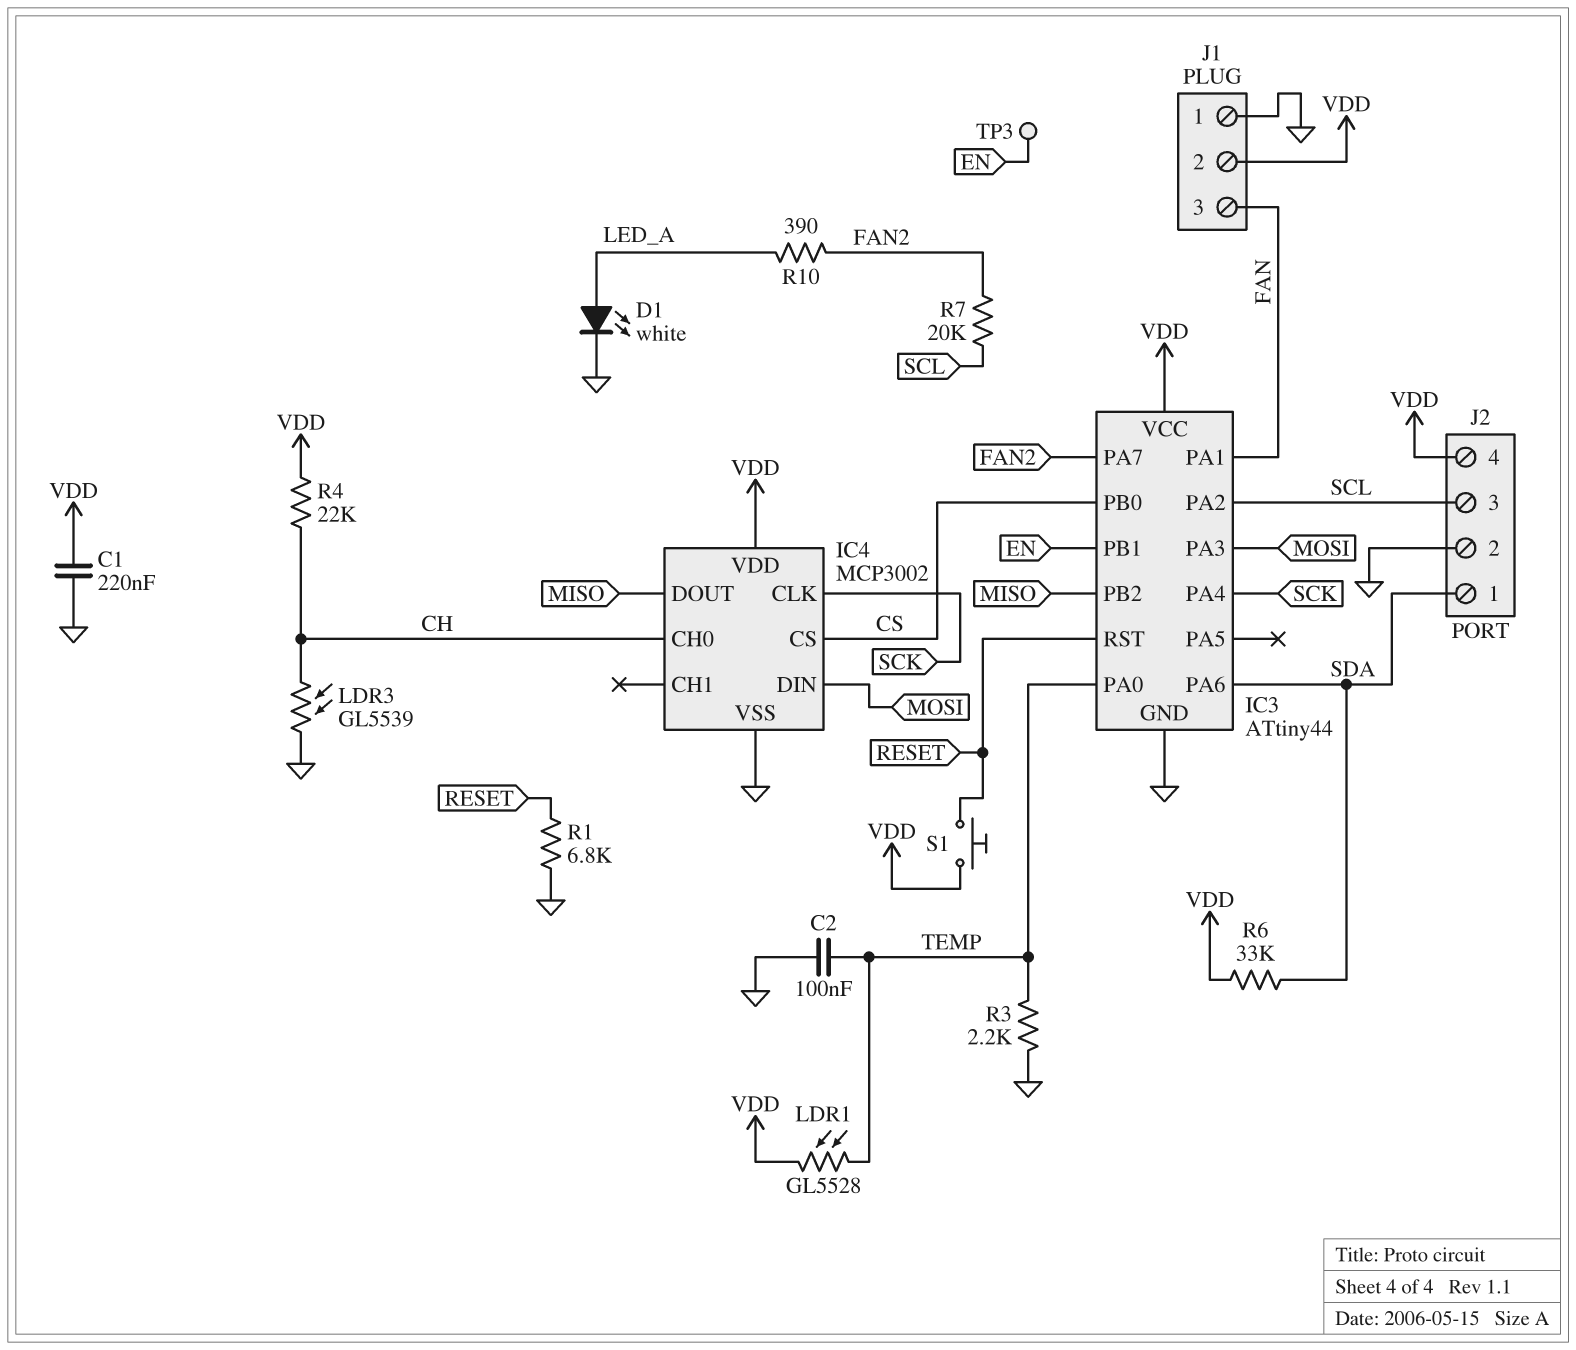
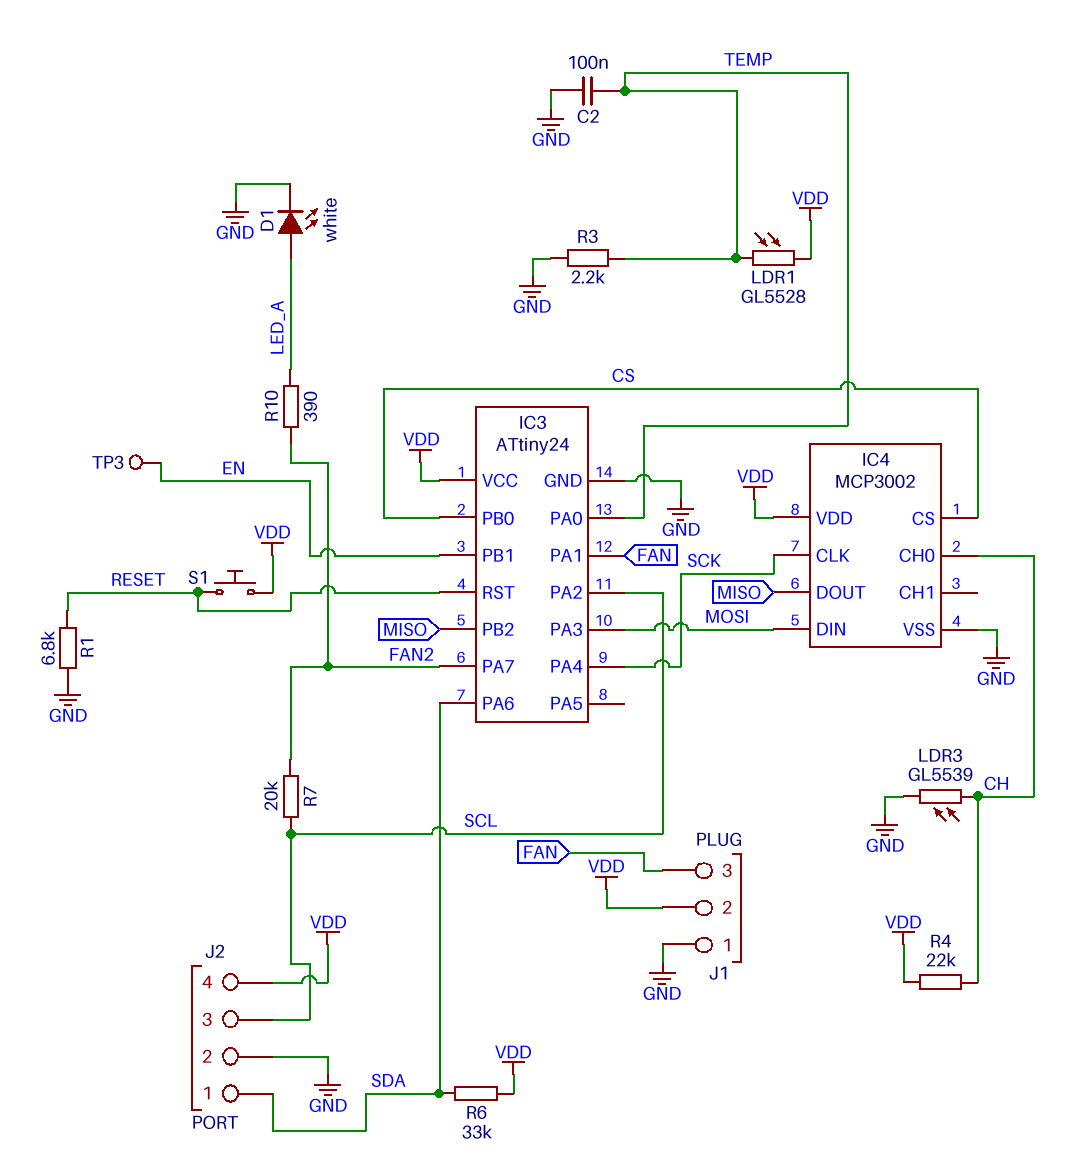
C1: 220nF (GND, VDD) -> none
IC3: ATtiny44 -> ATtiny24

